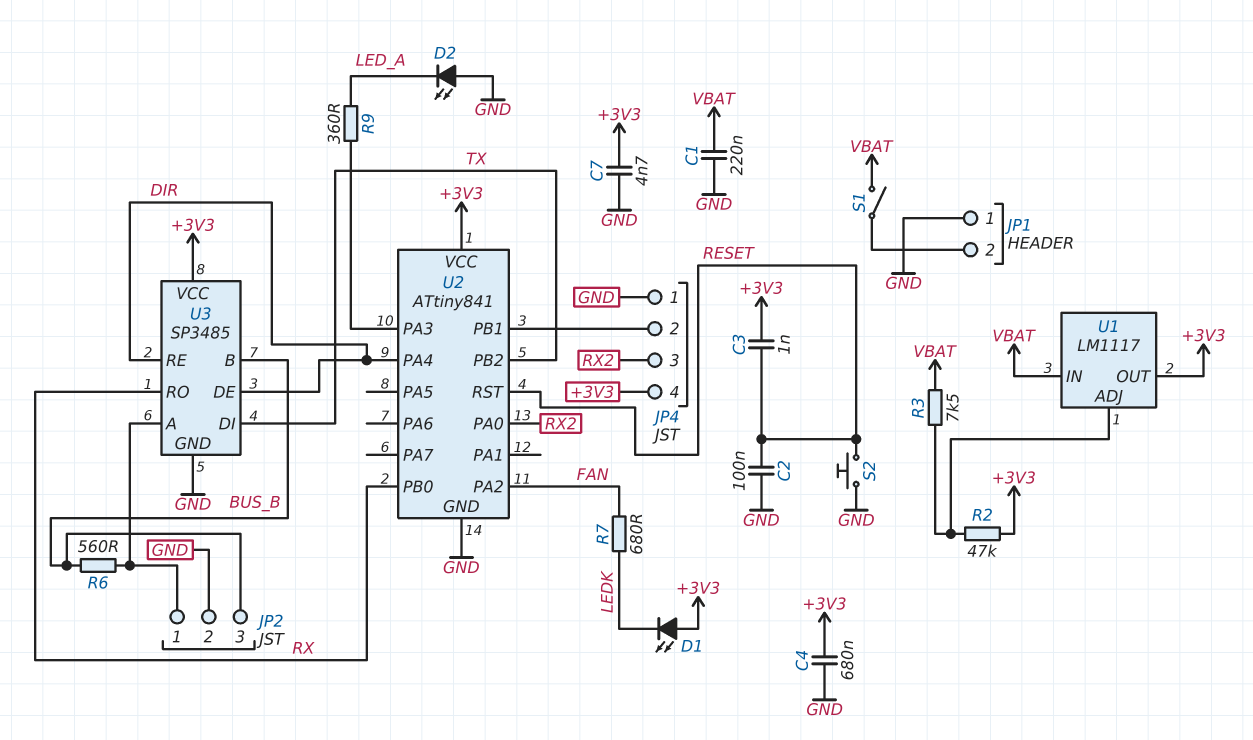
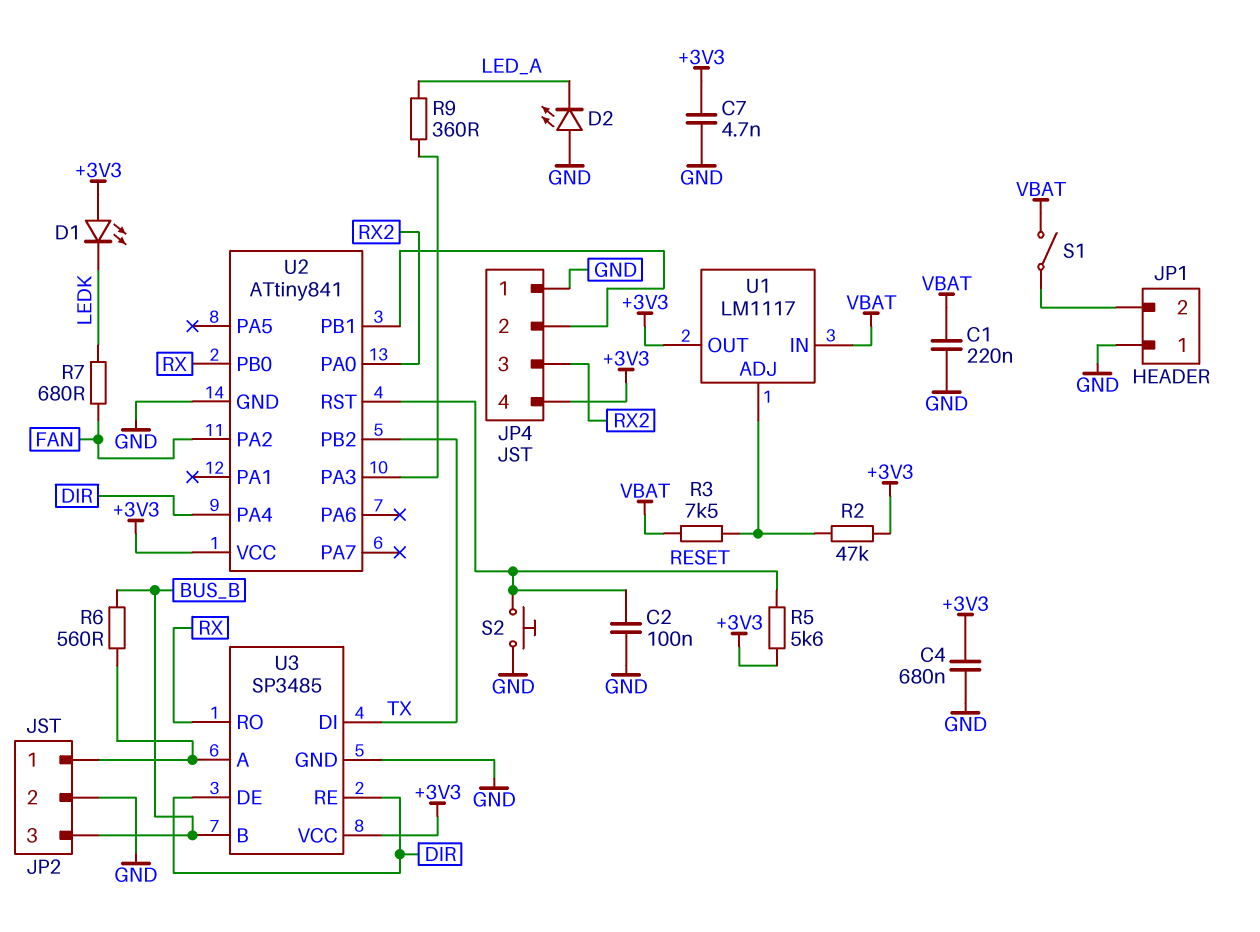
C3: 1nF (+3V3, RESET) -> none
R5: none -> 5.6k (+3V3, RESET)

